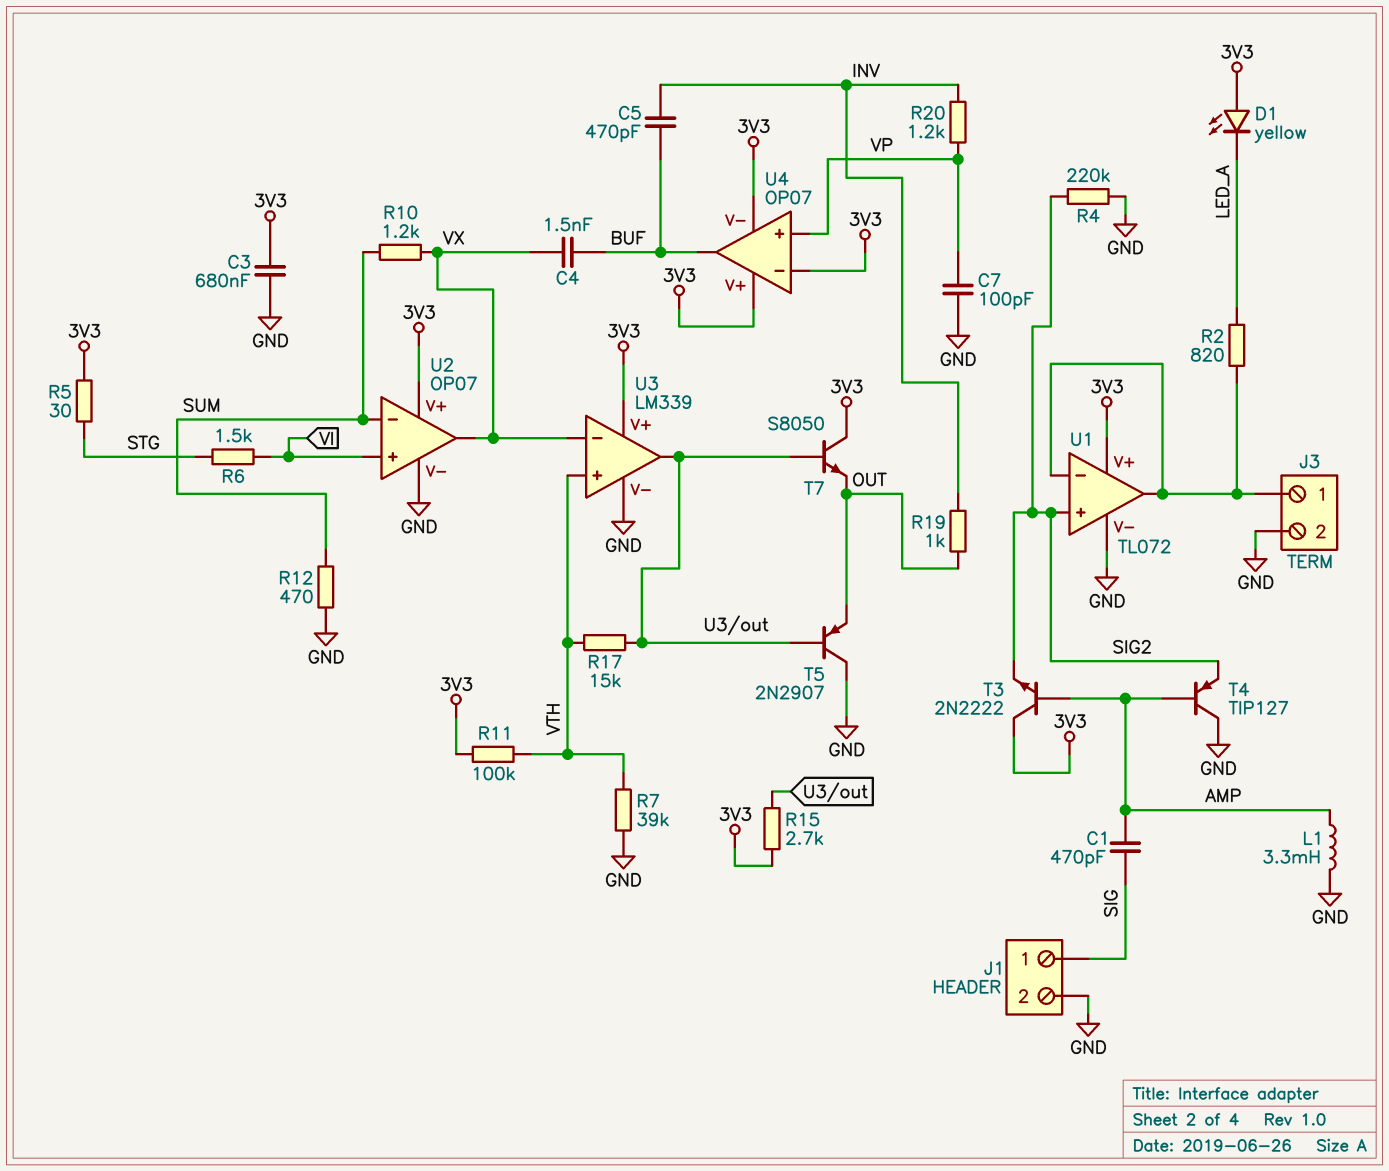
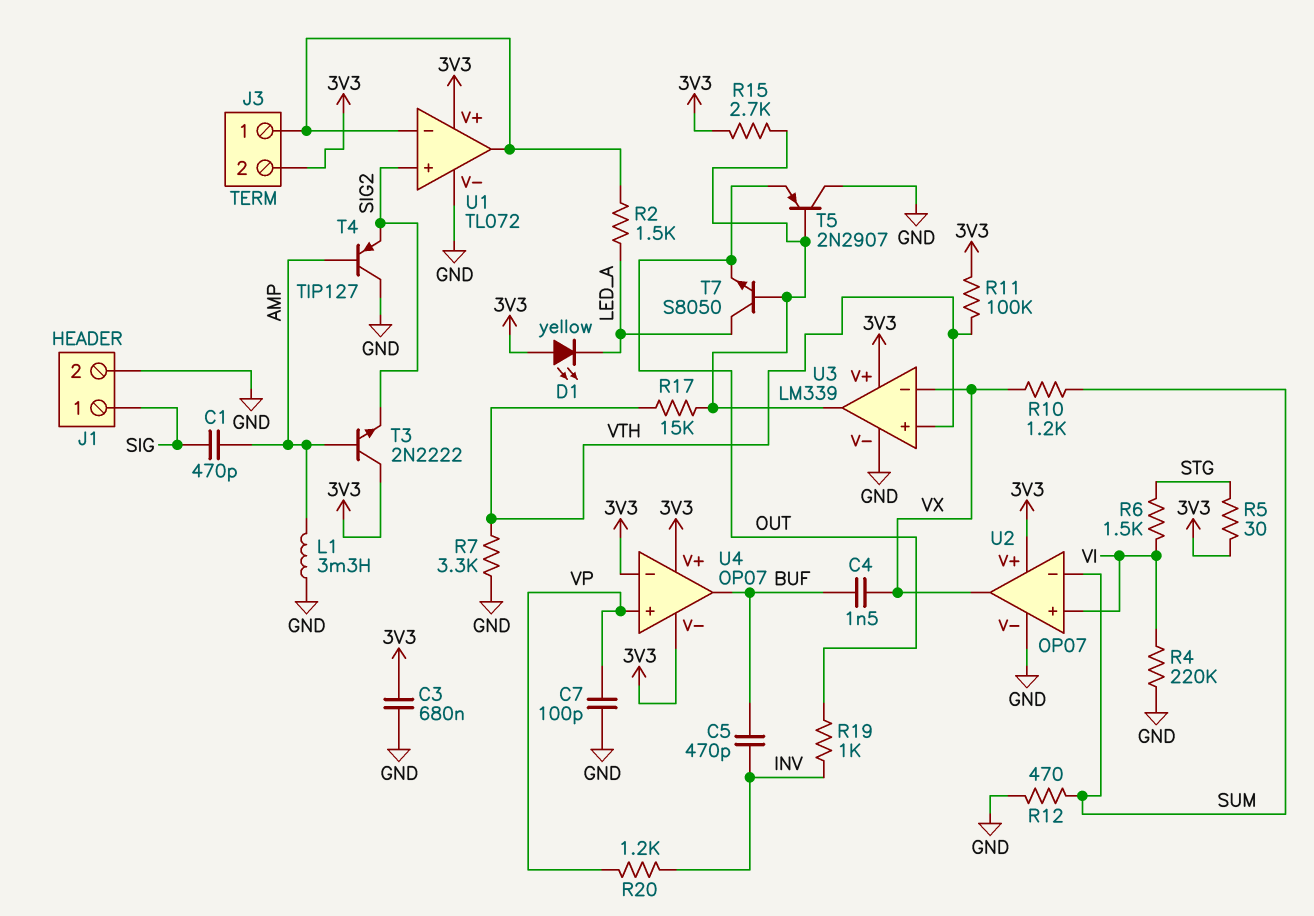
J3 pin 2: GND -> 3V3
R2: 820 (J3/1, LED_A) -> 1.5k (J3/1, LED_A)
R4: 220k (GND, SIG2) -> 220k (GND, VI)
R7: 39k (GND, VTH) -> 3.3k (GND, VTH)
T7: NPN S8050 (B U3/out, C 3V3, E OUT) -> NPN S8050 (B U3/out, C LED_A, E OUT)

